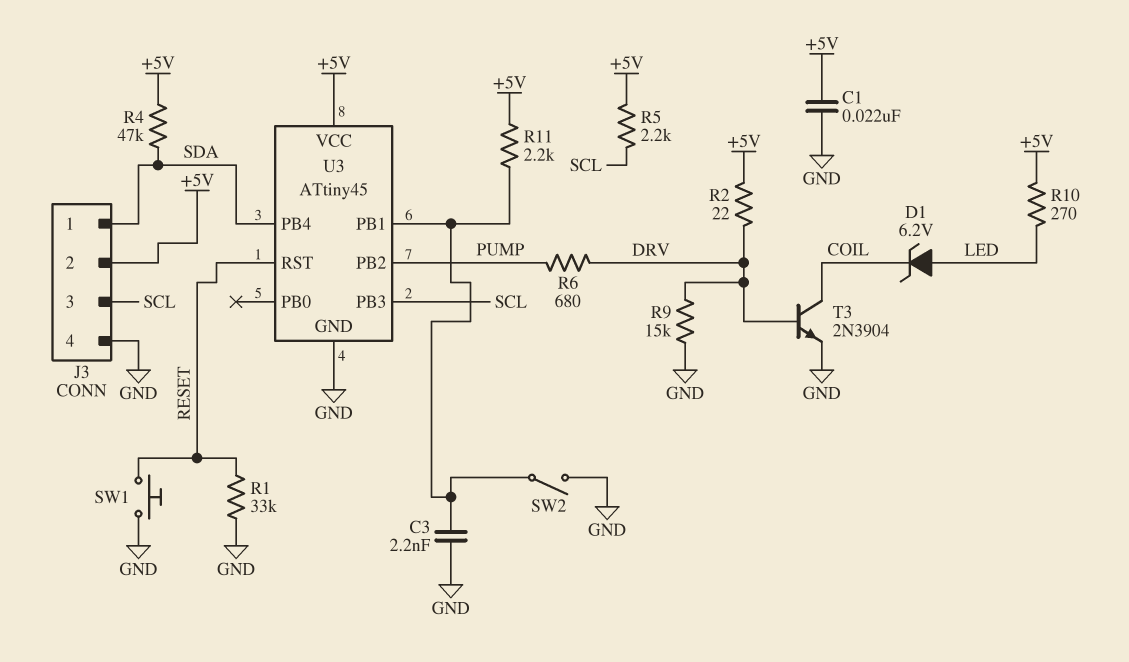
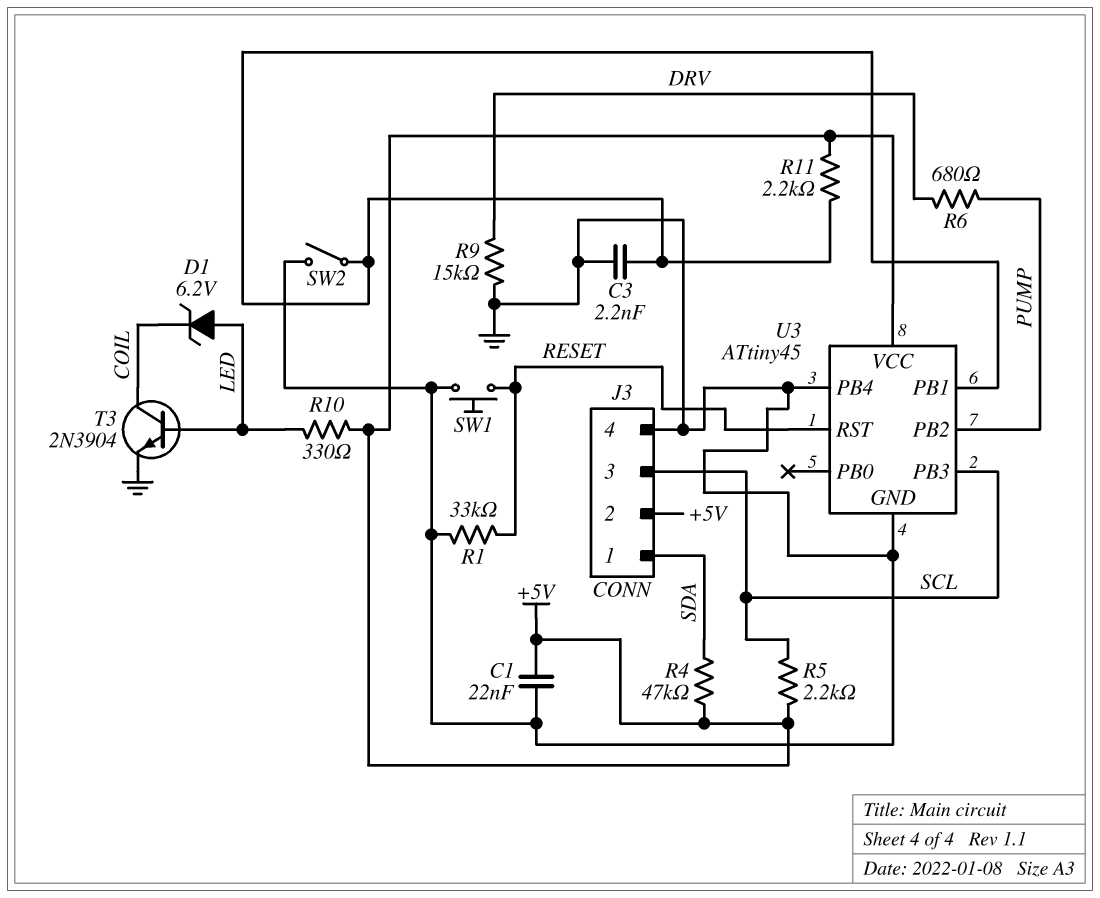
R2: 22 (+5V, DRV) -> none
R10: 270 (+5V, LED) -> 330 (+5V, LED)
T3: NPN 2N3904 (B DRV, C COIL, E GND) -> NPN 2N3904 (B LED, C COIL, E GND)
U3 pin PB4: SDA -> GND

